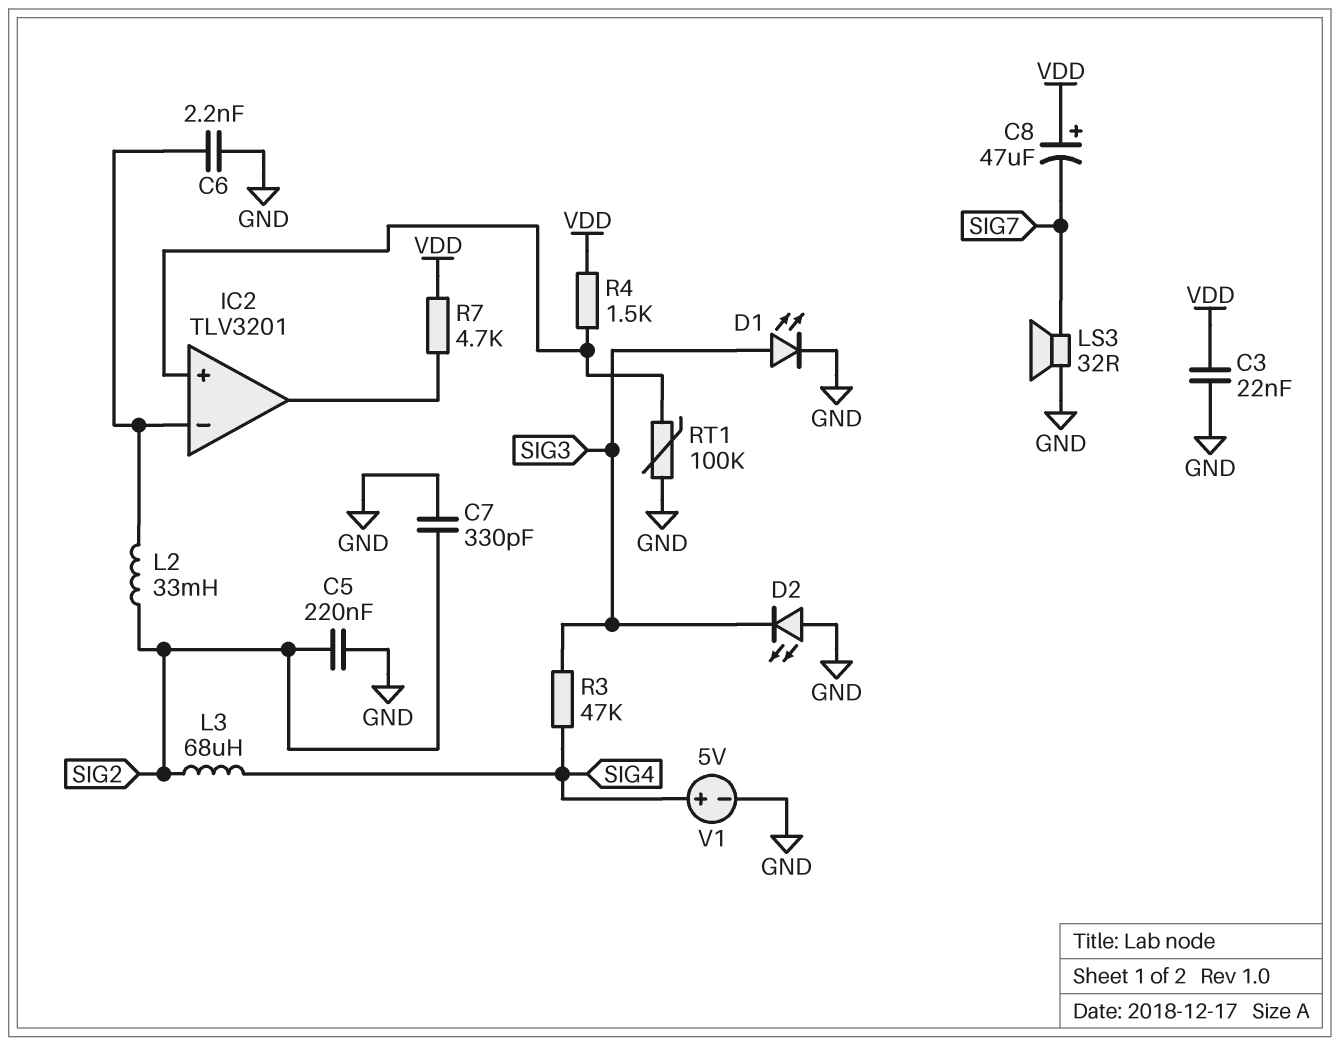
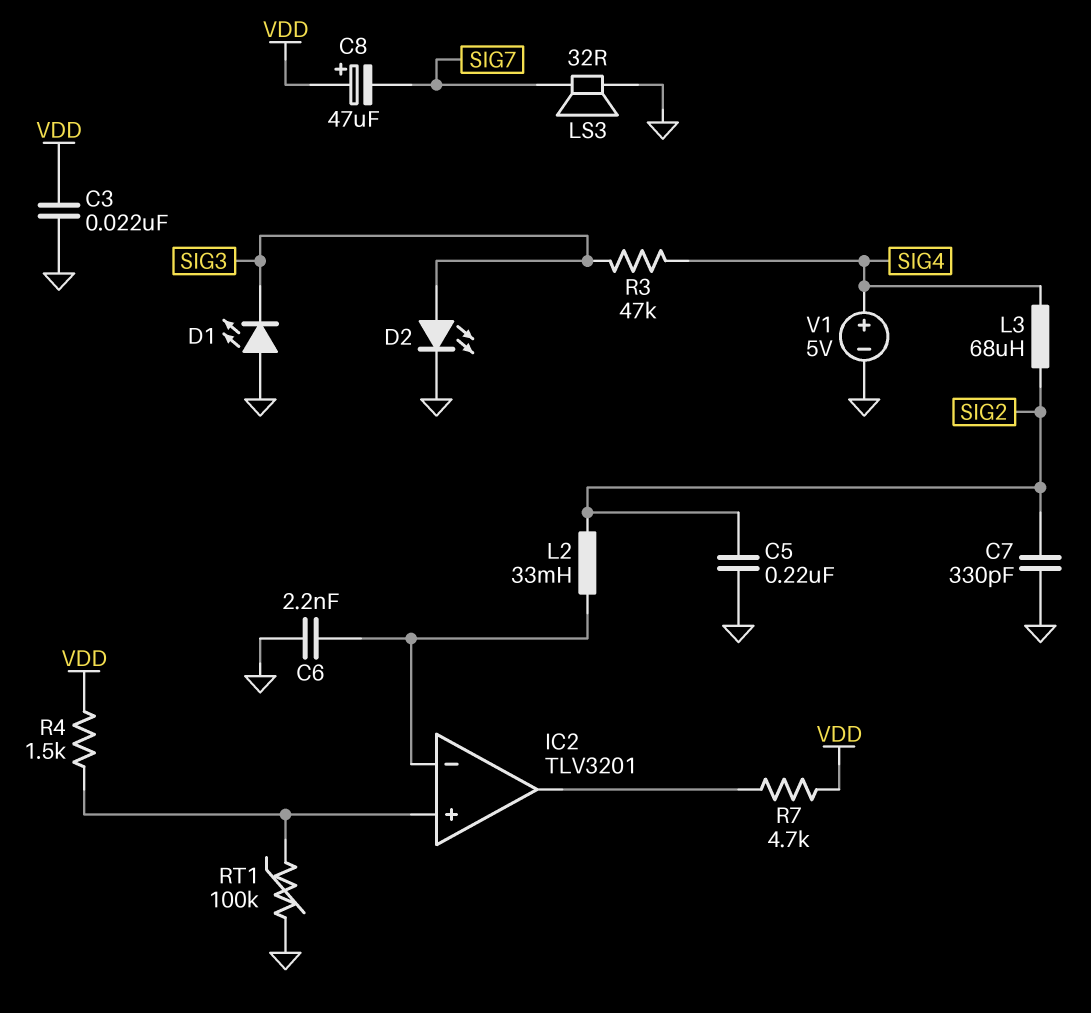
D1: LED (A SIG3, K GND) -> LED (A GND, K SIG3)
D2: LED (A GND, K SIG3) -> LED (A SIG3, K GND)

